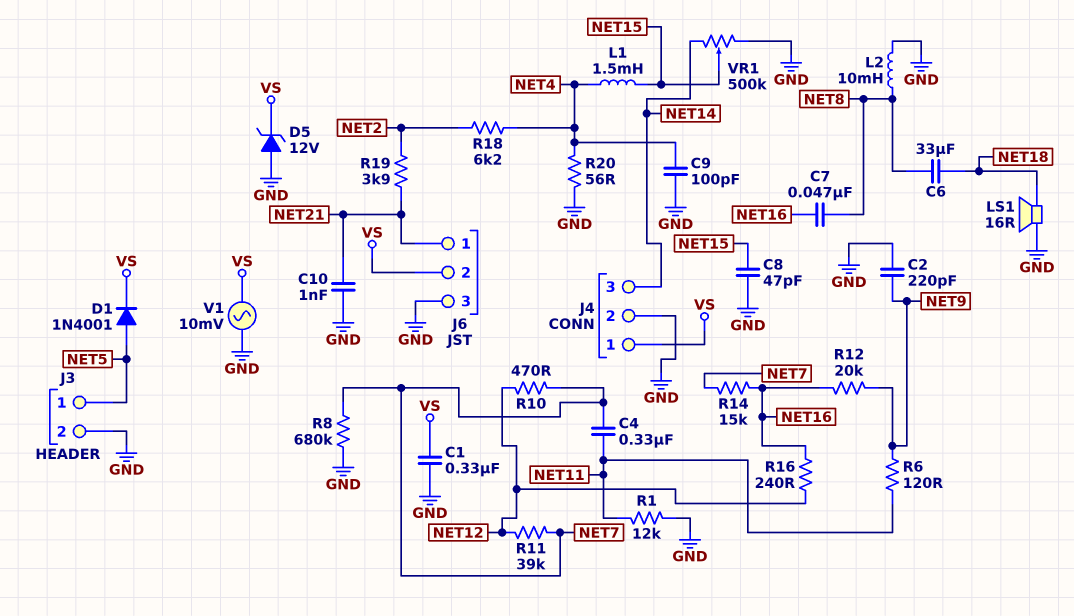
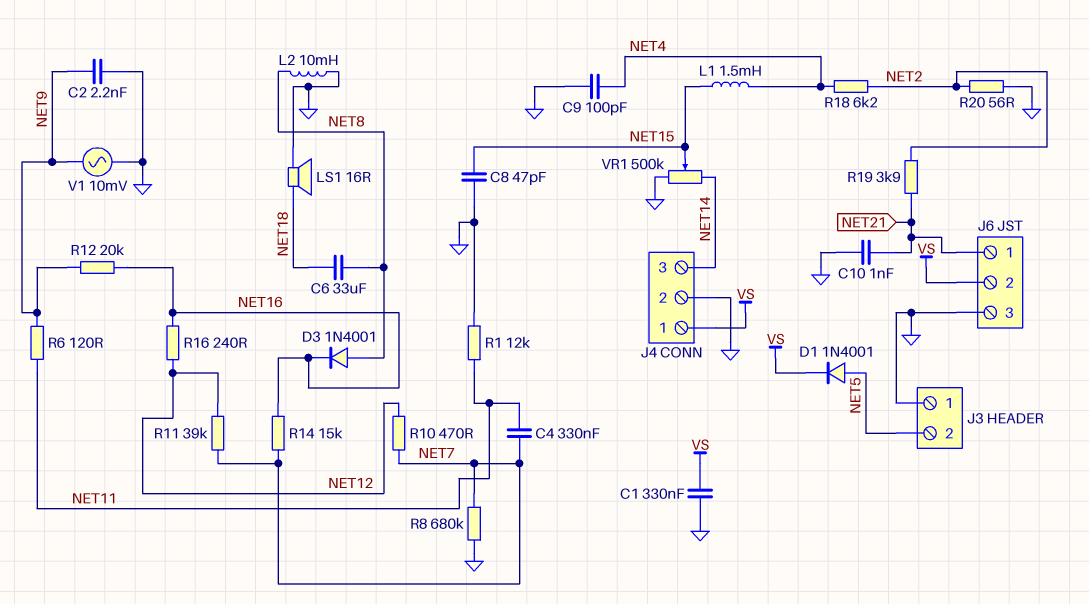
C2: 220pF (GND, NET9) -> 2.2nF (GND, NET9)
C7: 47nF (NET8, NET16) -> none
D3: none -> diode 1N4001 (A NET8, K NET16)
D5: zener 12V (A GND, K VS) -> none
J3 pin 1: NET5 -> GND
J3 pin 2: GND -> NET5
R20: 56 (GND, NET4) -> 56 (GND, NET2)
V1: AC 10mV (GND, VS) -> AC 10mV (GND, NET9)

